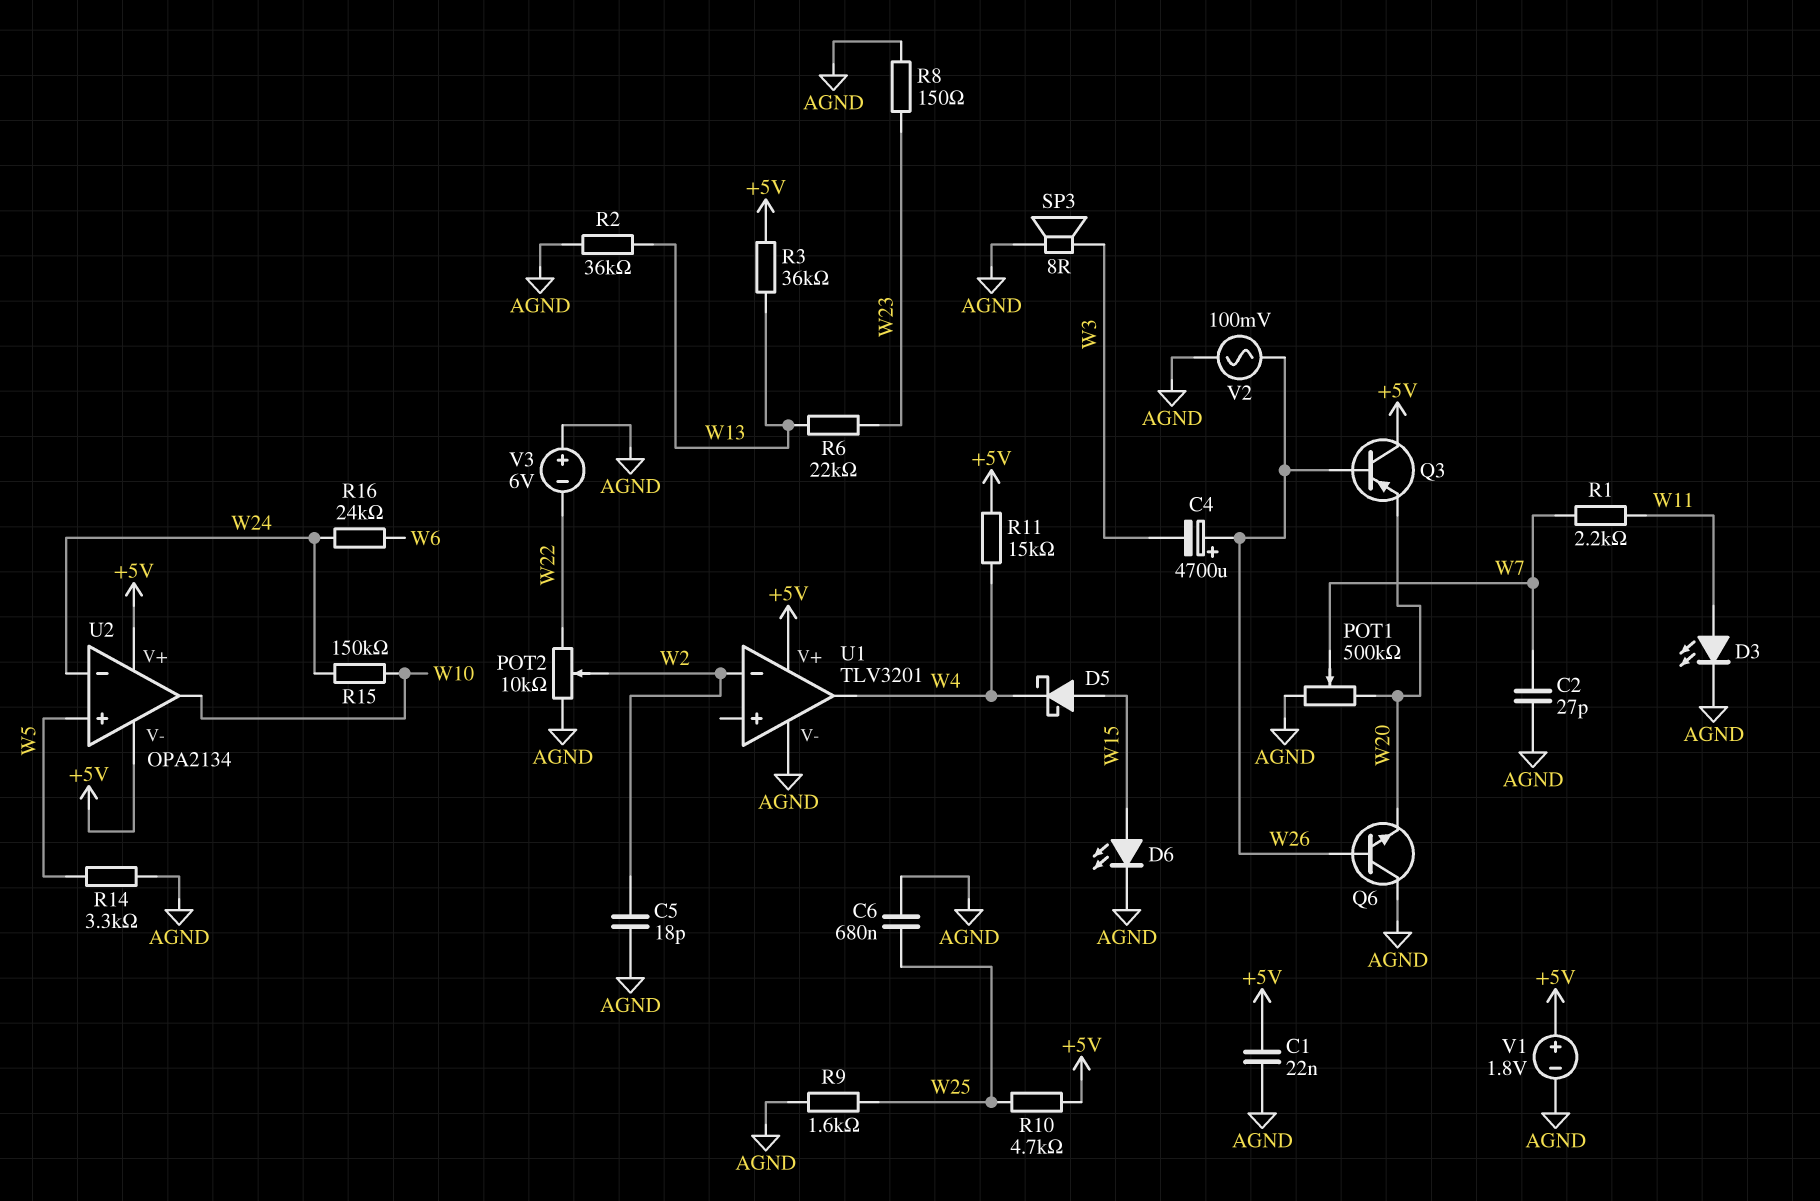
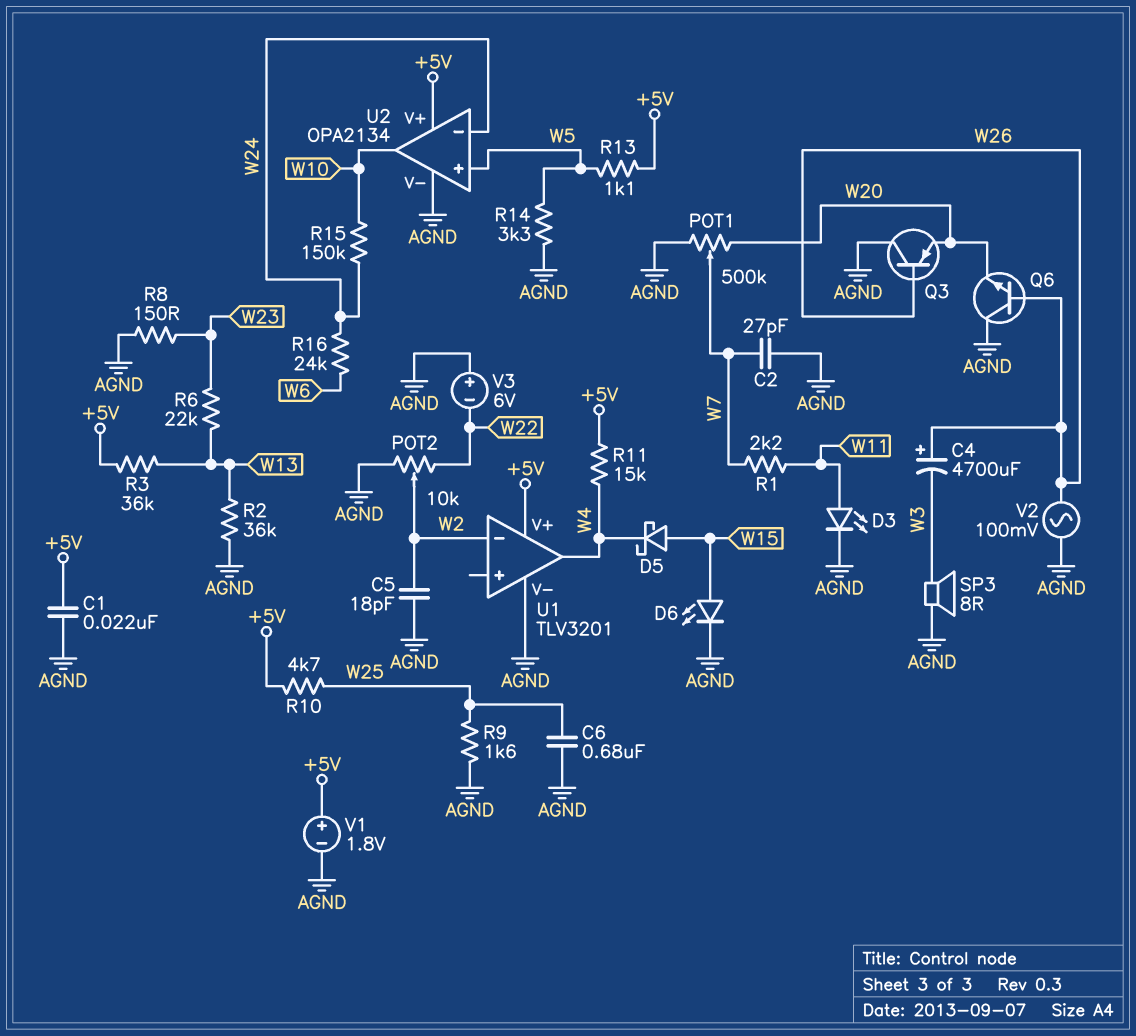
Q3: PNP (B W26, C +5V, E W20) -> PNP (B W26, C AGND, E W20)
R13: none -> 1.1k (+5V, W5)
U2 pin V-: +5V -> AGND

